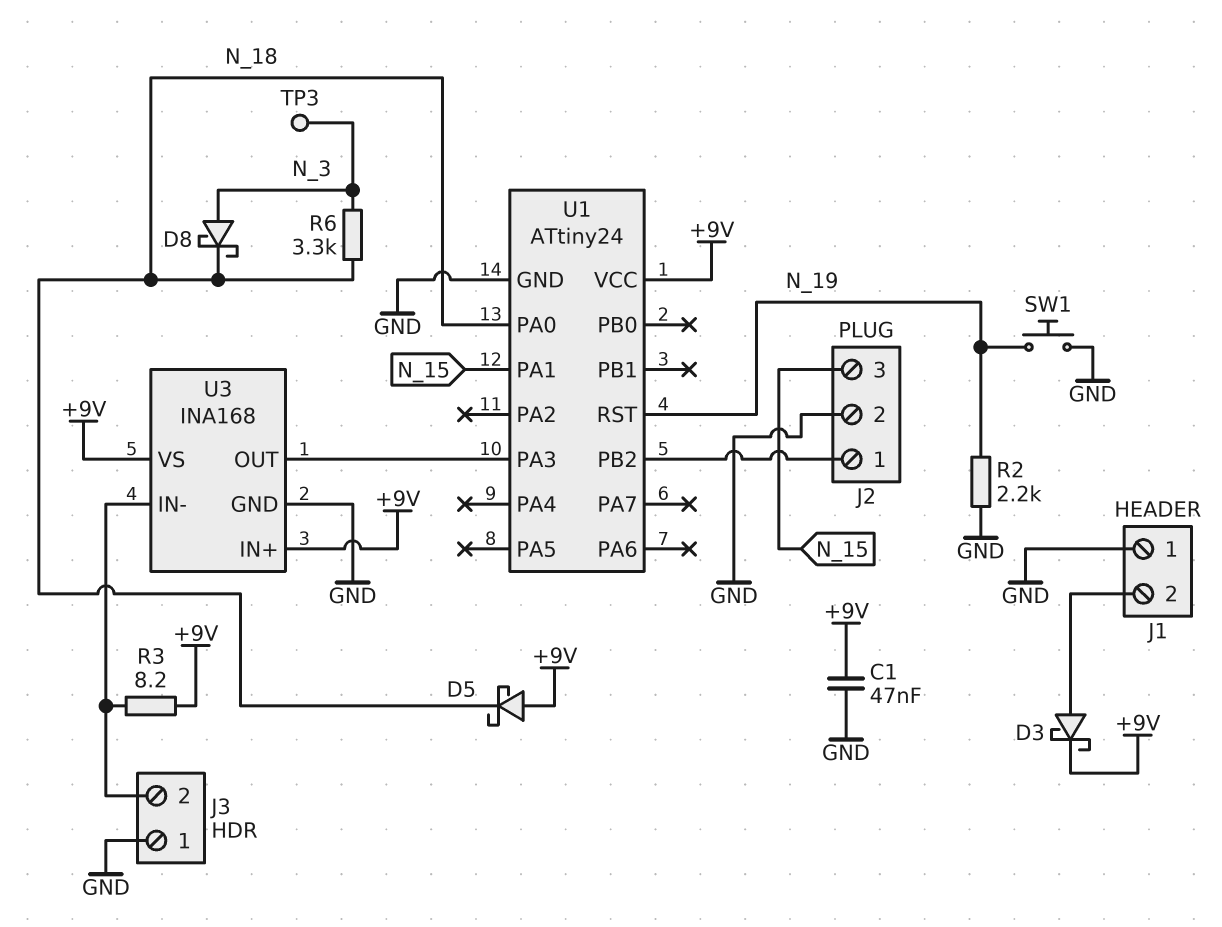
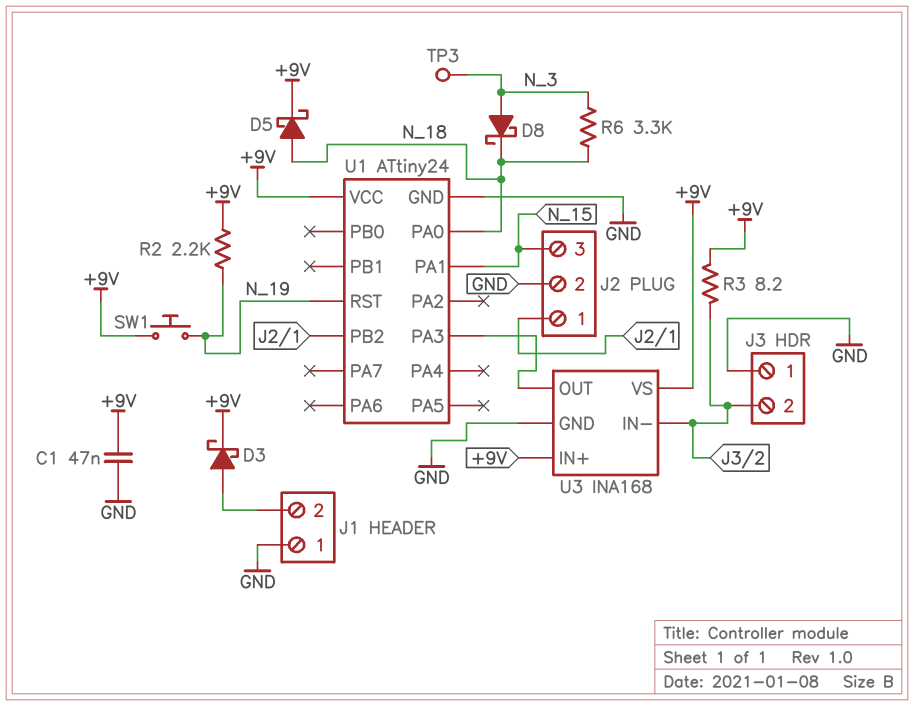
D5: schottky (A +9V, K N_18) -> schottky (A N_18, K +9V)
R2: 2.2k (GND, N_19) -> 2.2k (+9V, N_19)
SW1: button (GND, N_19) -> button (+9V, N_19)

